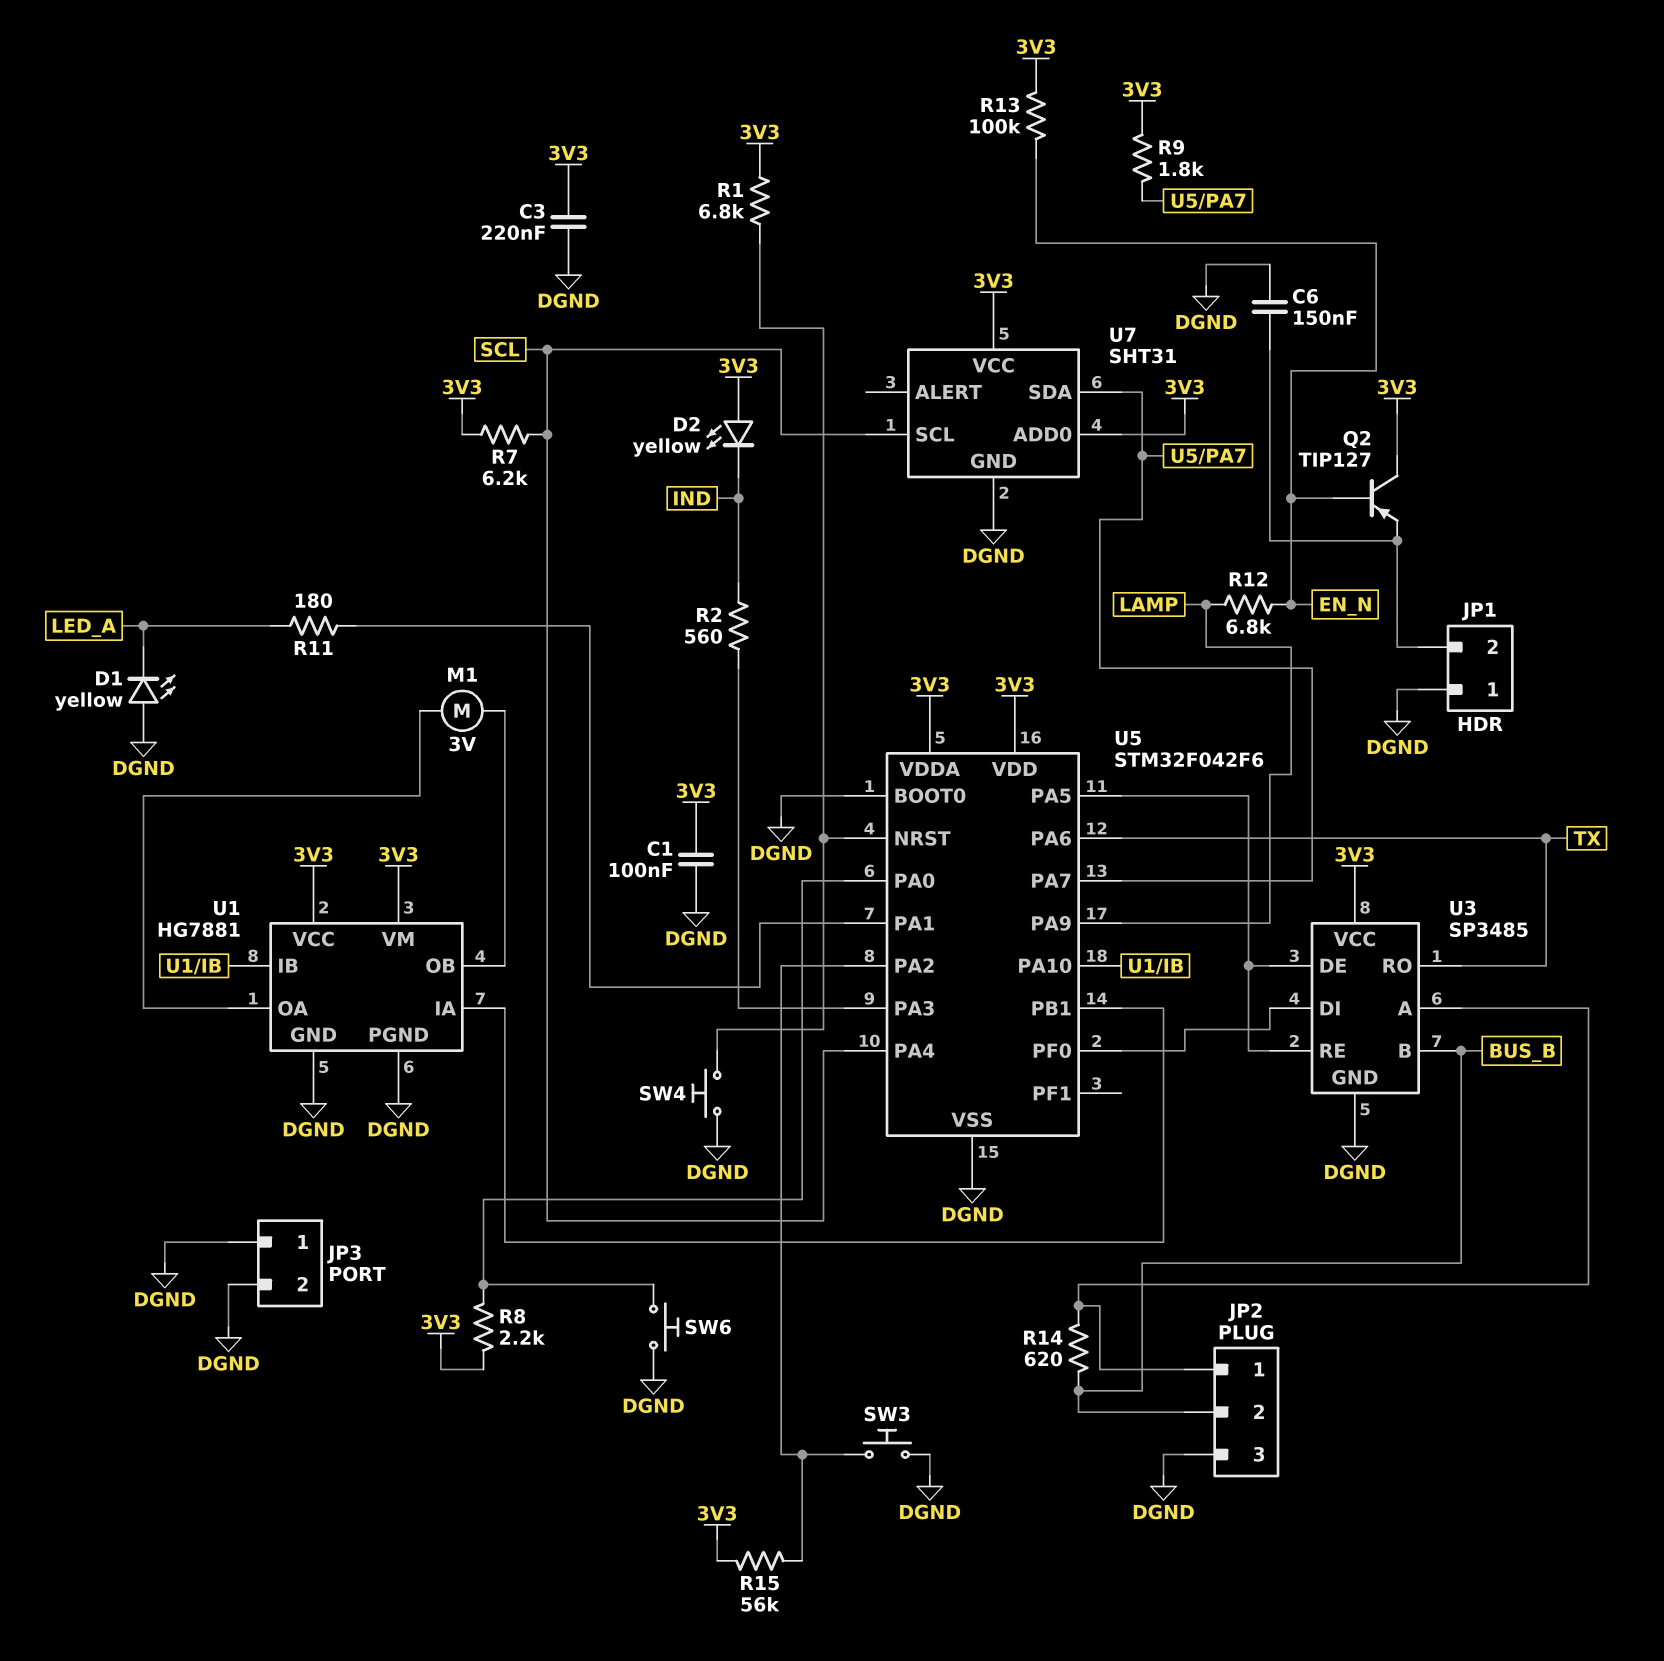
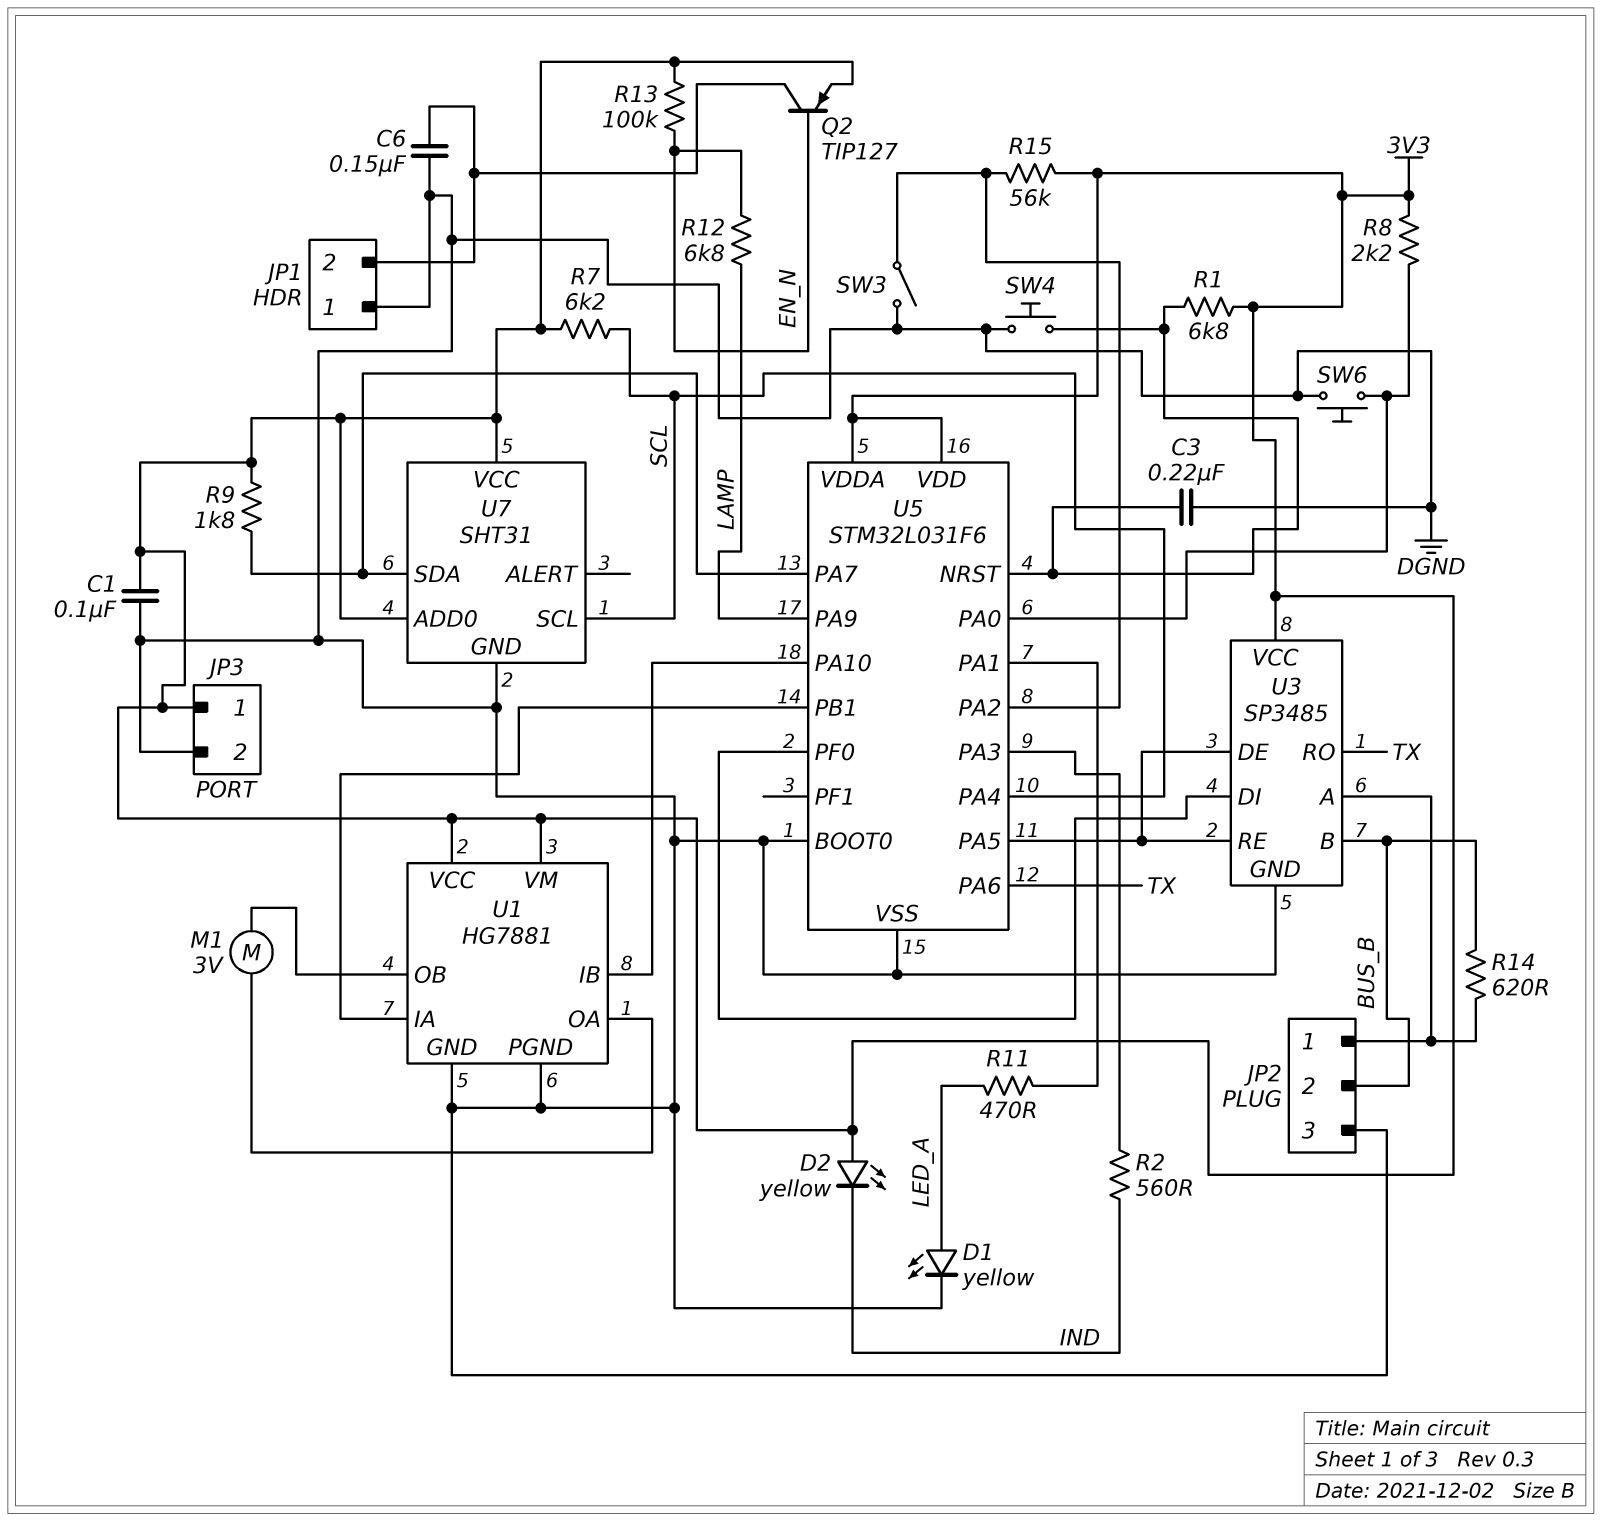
C3: 220nF (3V3, DGND) -> 220nF (DGND, U5/NRST)
D1: LED yellow (A DGND, K LED_A) -> LED yellow (A LED_A, K DGND)
JP3 pin 1: DGND -> 3V3
Q2: PNP TIP127 (B EN_N, C 3V3, E JP1/2) -> PNP TIP127 (B EN_N, C JP1/2, E 3V3)
R11: 180 (LED_A, U5/PA1) -> 470 (LED_A, U5/PA1)
SW3: button (DGND, U5/PA2) -> switch (DGND, U5/PA2)
U5: STM32F042F6 -> STM32L031F6

